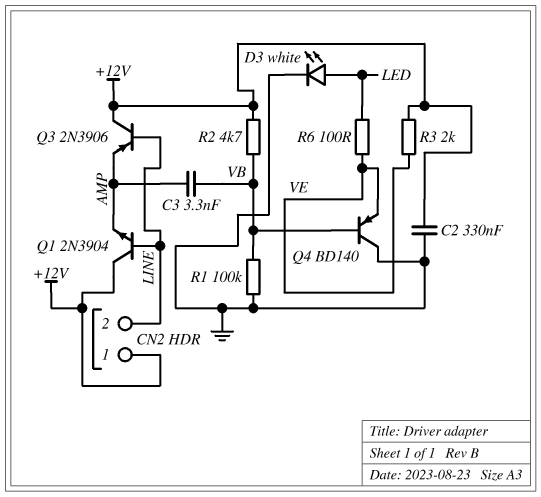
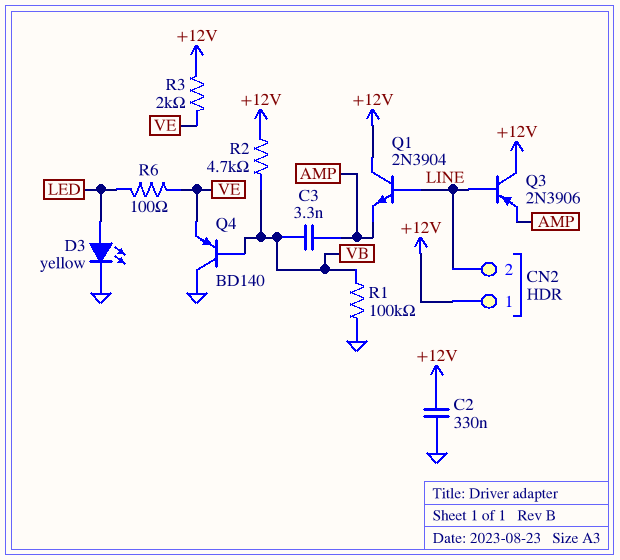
D3: LED white (A LED, K GND) -> LED yellow (A LED, K GND)

